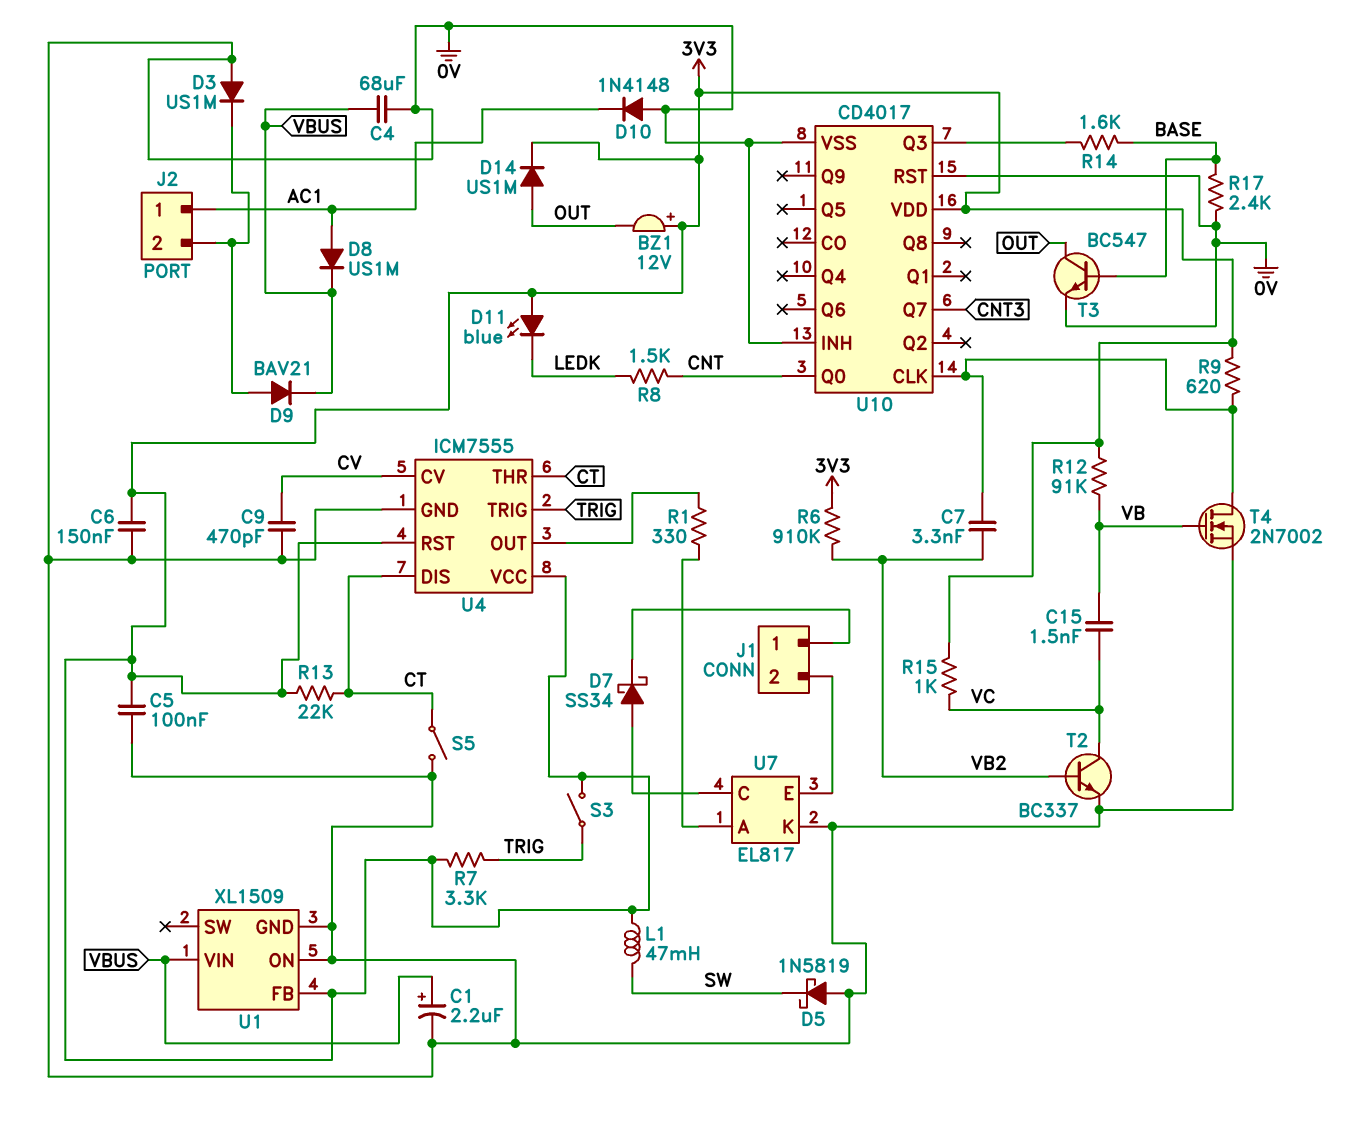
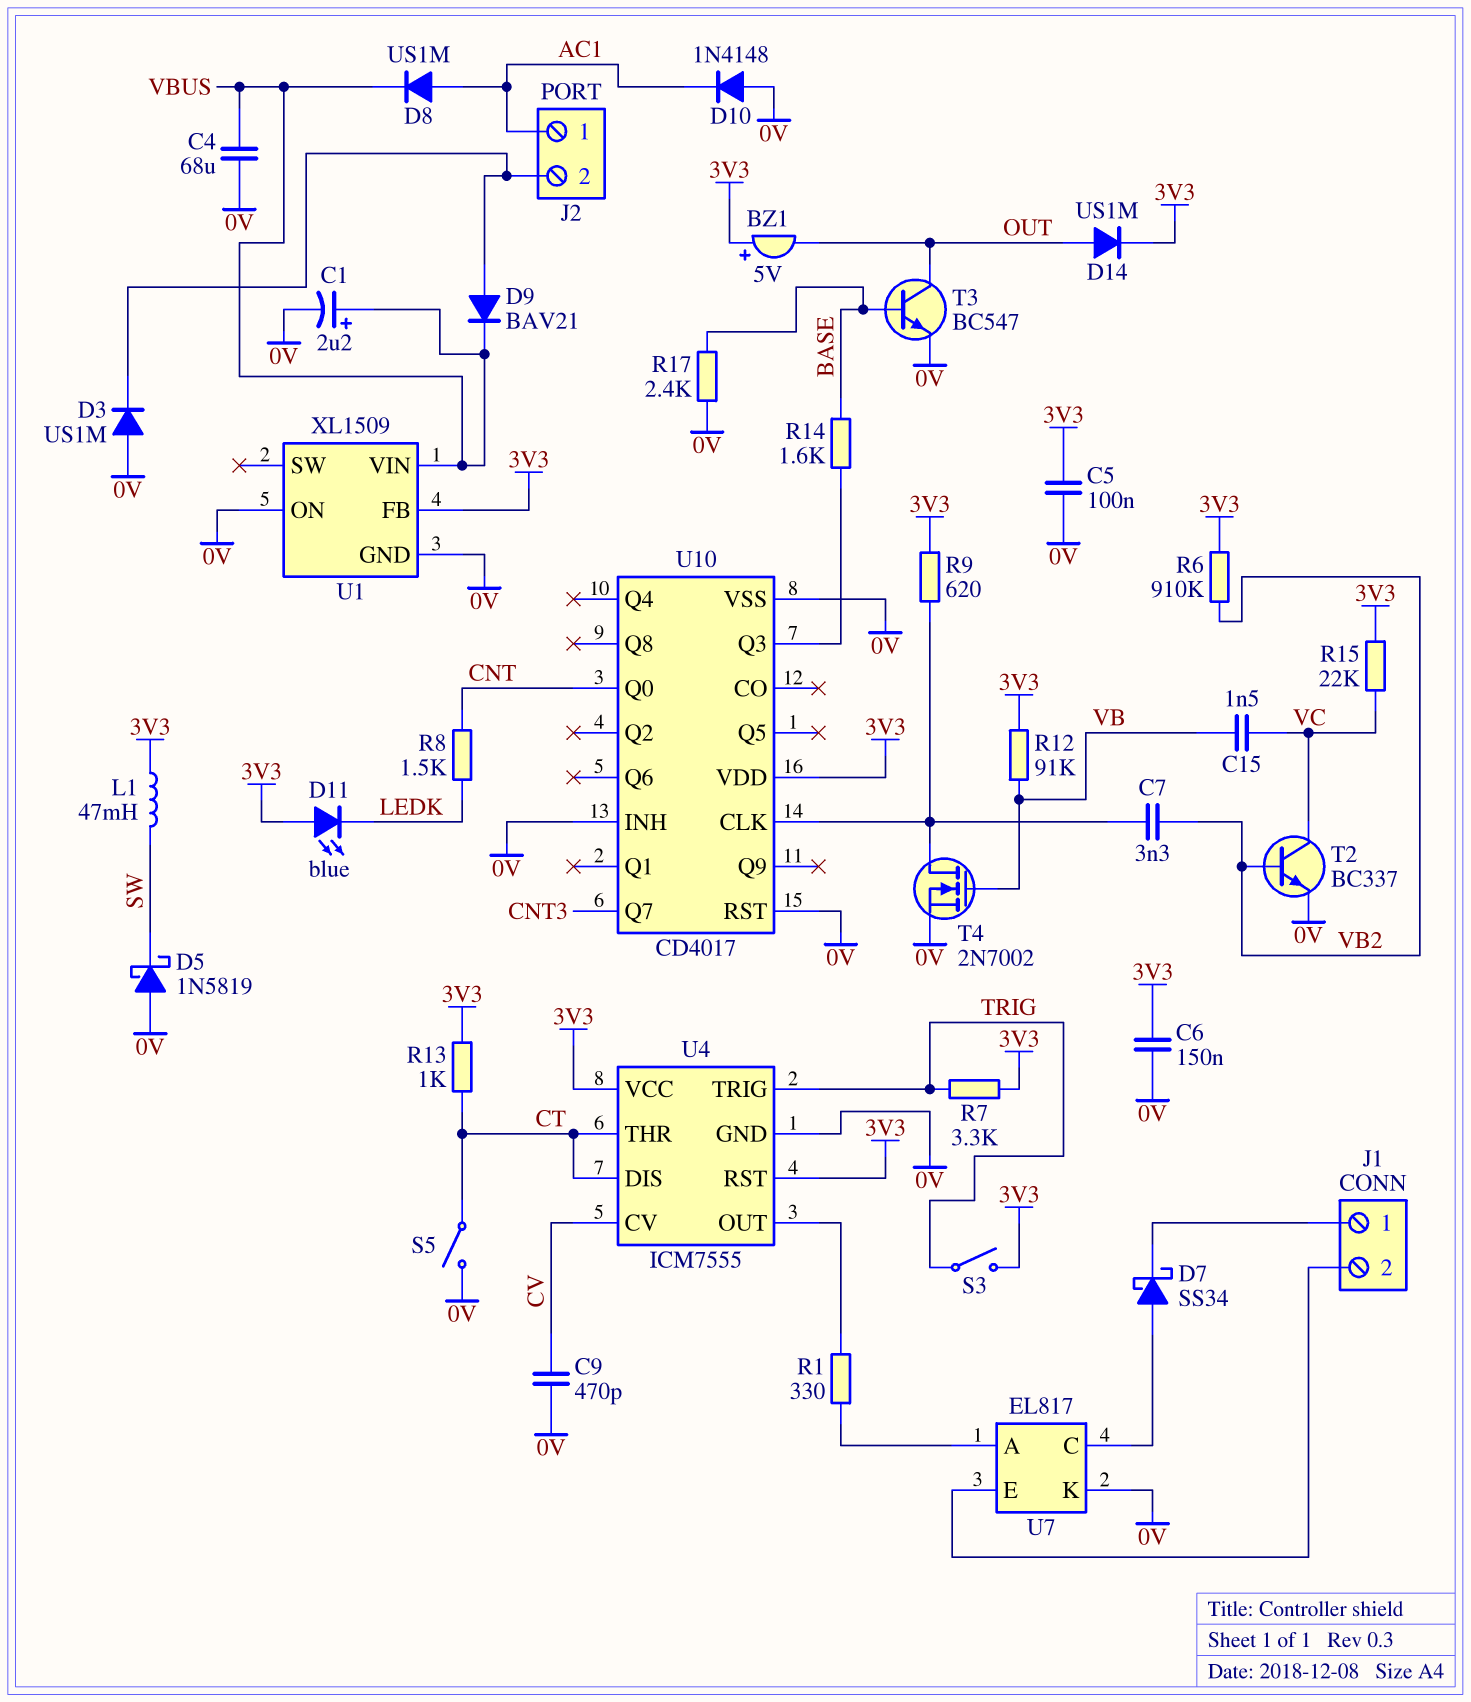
BZ1: buzzer 12V (plus 3V3, minus OUT) -> buzzer 5V (plus 3V3, minus OUT)
R13: 22k (3V3, CT) -> 1k (3V3, CT)
R15: 1k (3V3, VC) -> 22k (3V3, VC)

